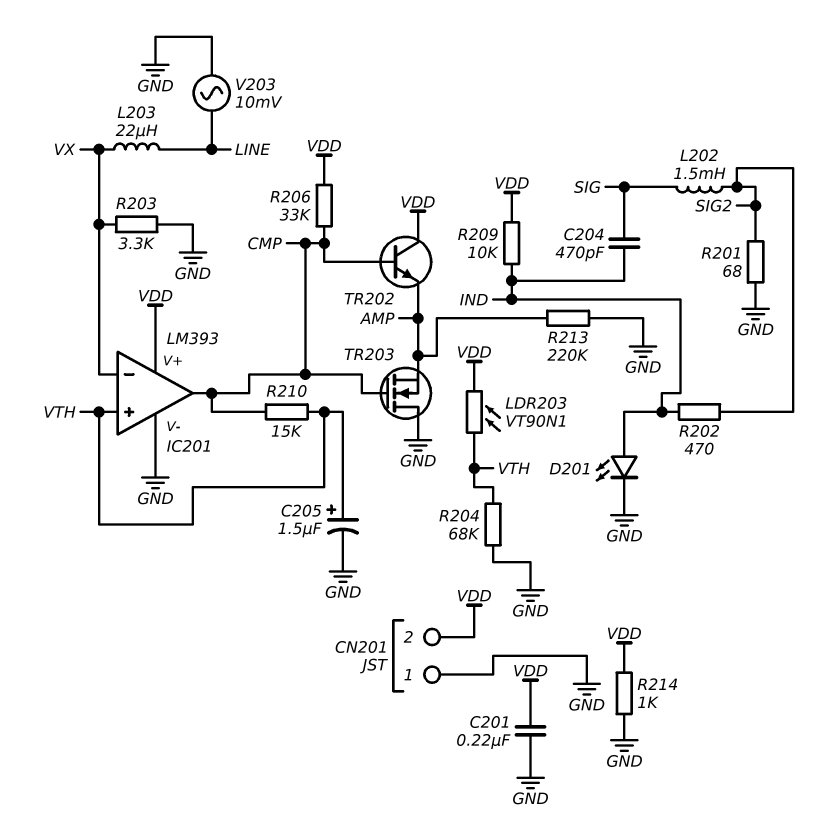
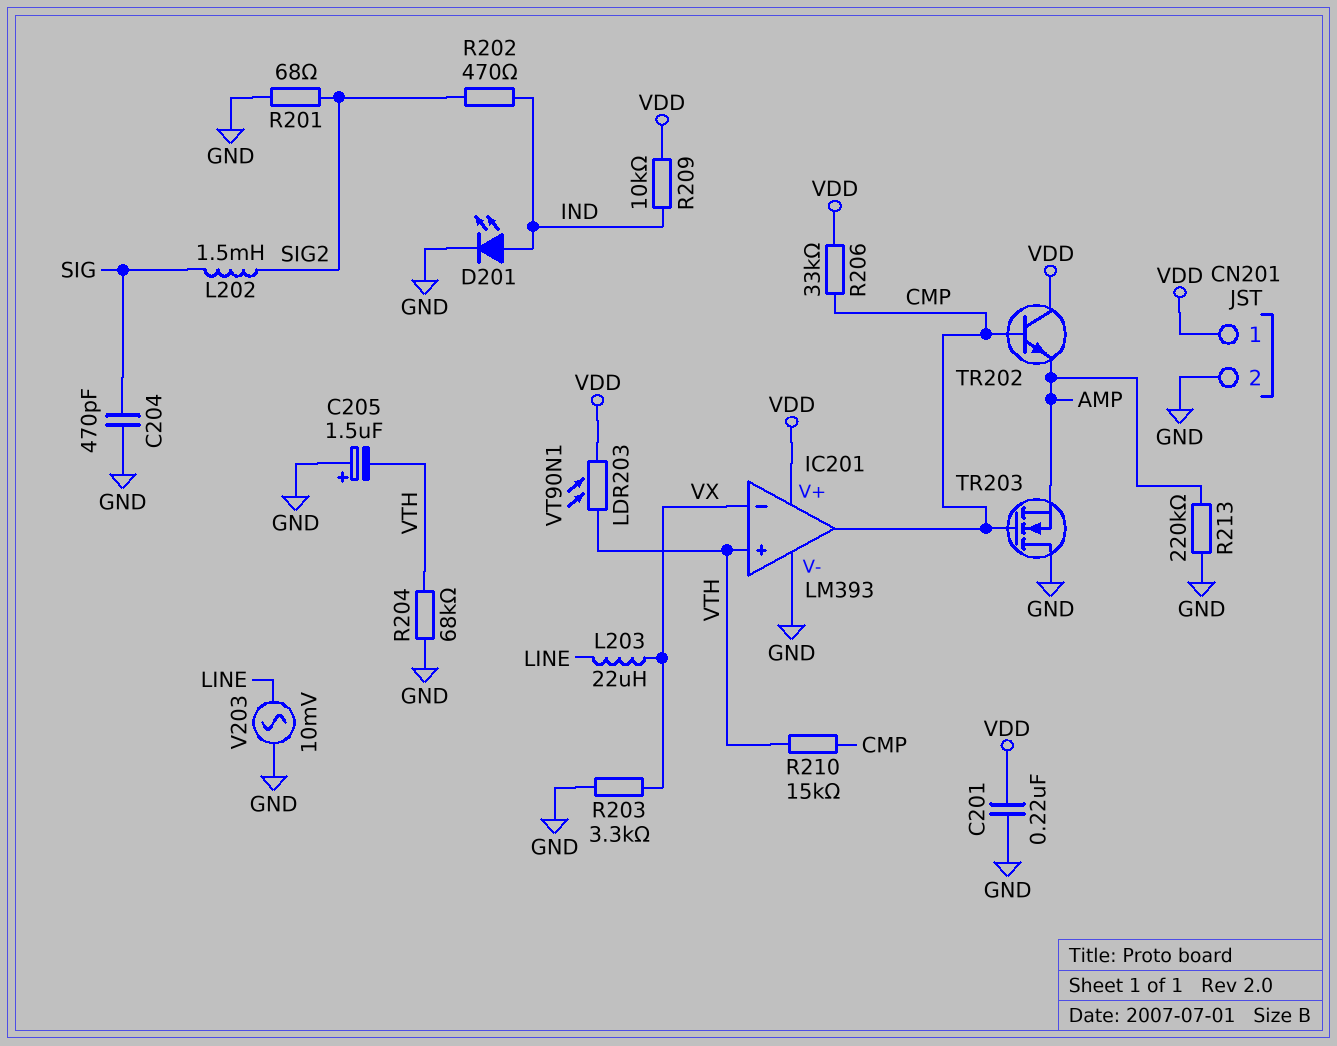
C204: 470pF (IND, SIG) -> 470pF (GND, SIG)
C205: 1.5uF (plus VTH, minus GND) -> 1.5uF (plus GND, minus VTH)
CN201 pin 1: GND -> VDD
CN201 pin 2: VDD -> GND
R214: 1k (GND, VDD) -> none

